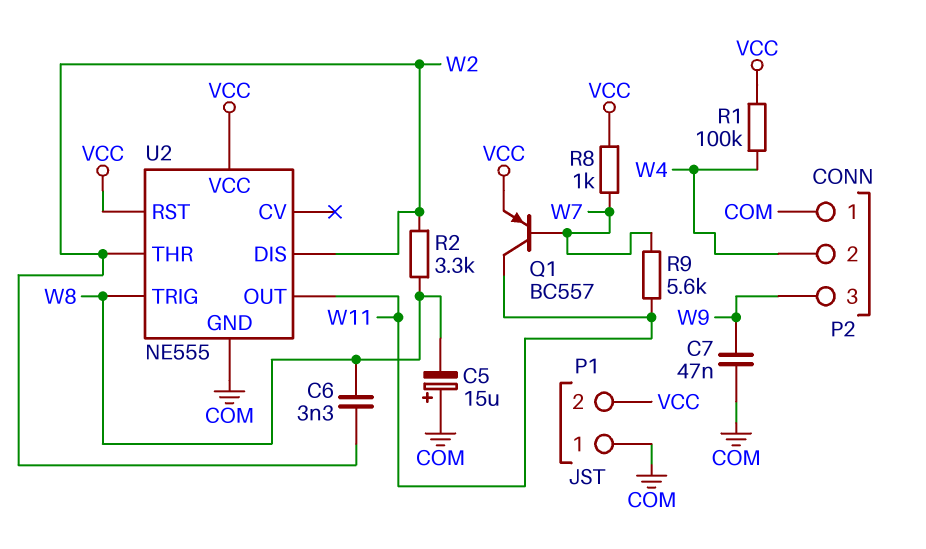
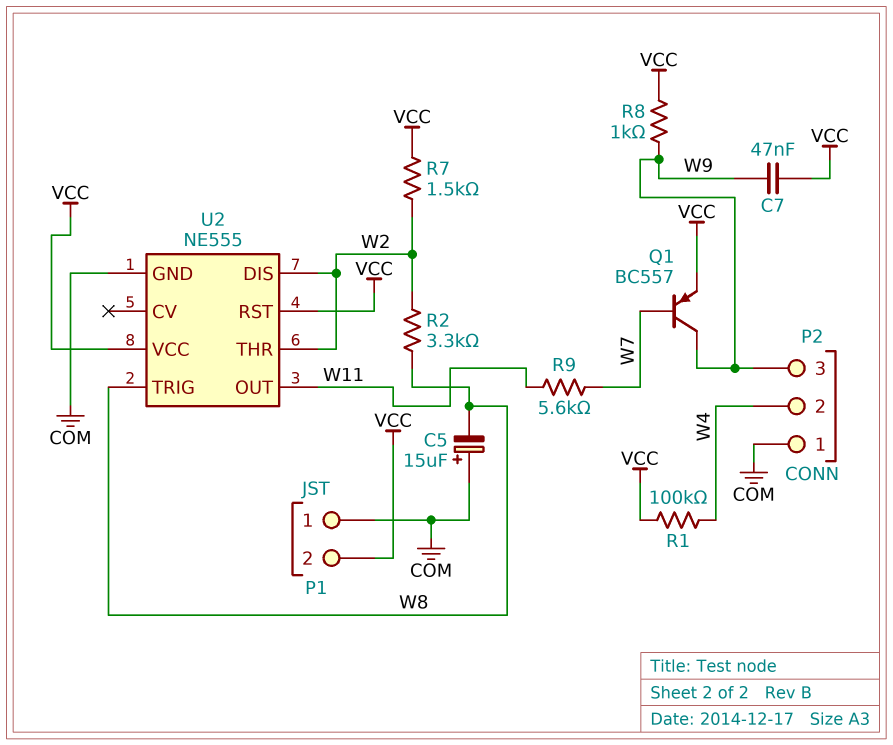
C6: 3.3nF (W2, W8) -> none
C7: 47nF (COM, W9) -> 47nF (VCC, W9)
Q1: PNP BC557 (B W7, C W11, E VCC) -> PNP BC557 (B W7, C W9, E VCC)
R7: none -> 1.5k (VCC, W2)
R8: 1k (VCC, W7) -> 1k (VCC, W9)

